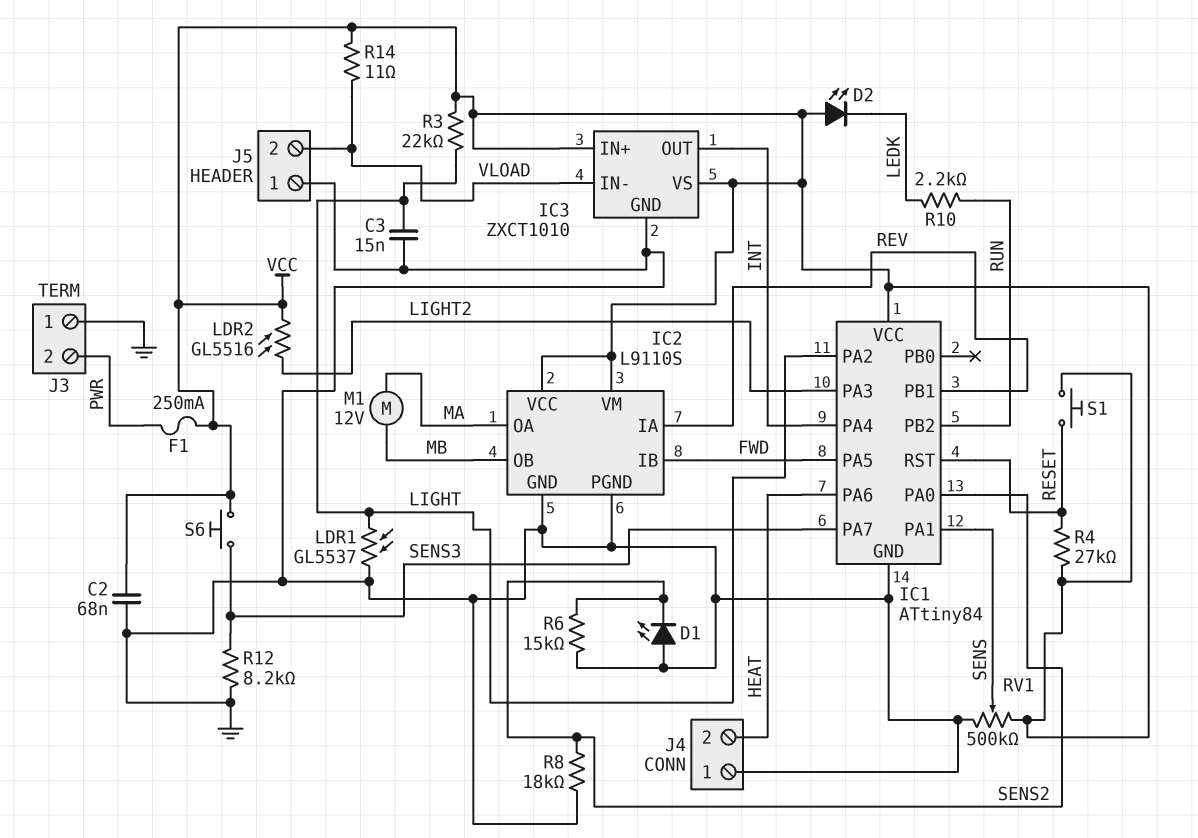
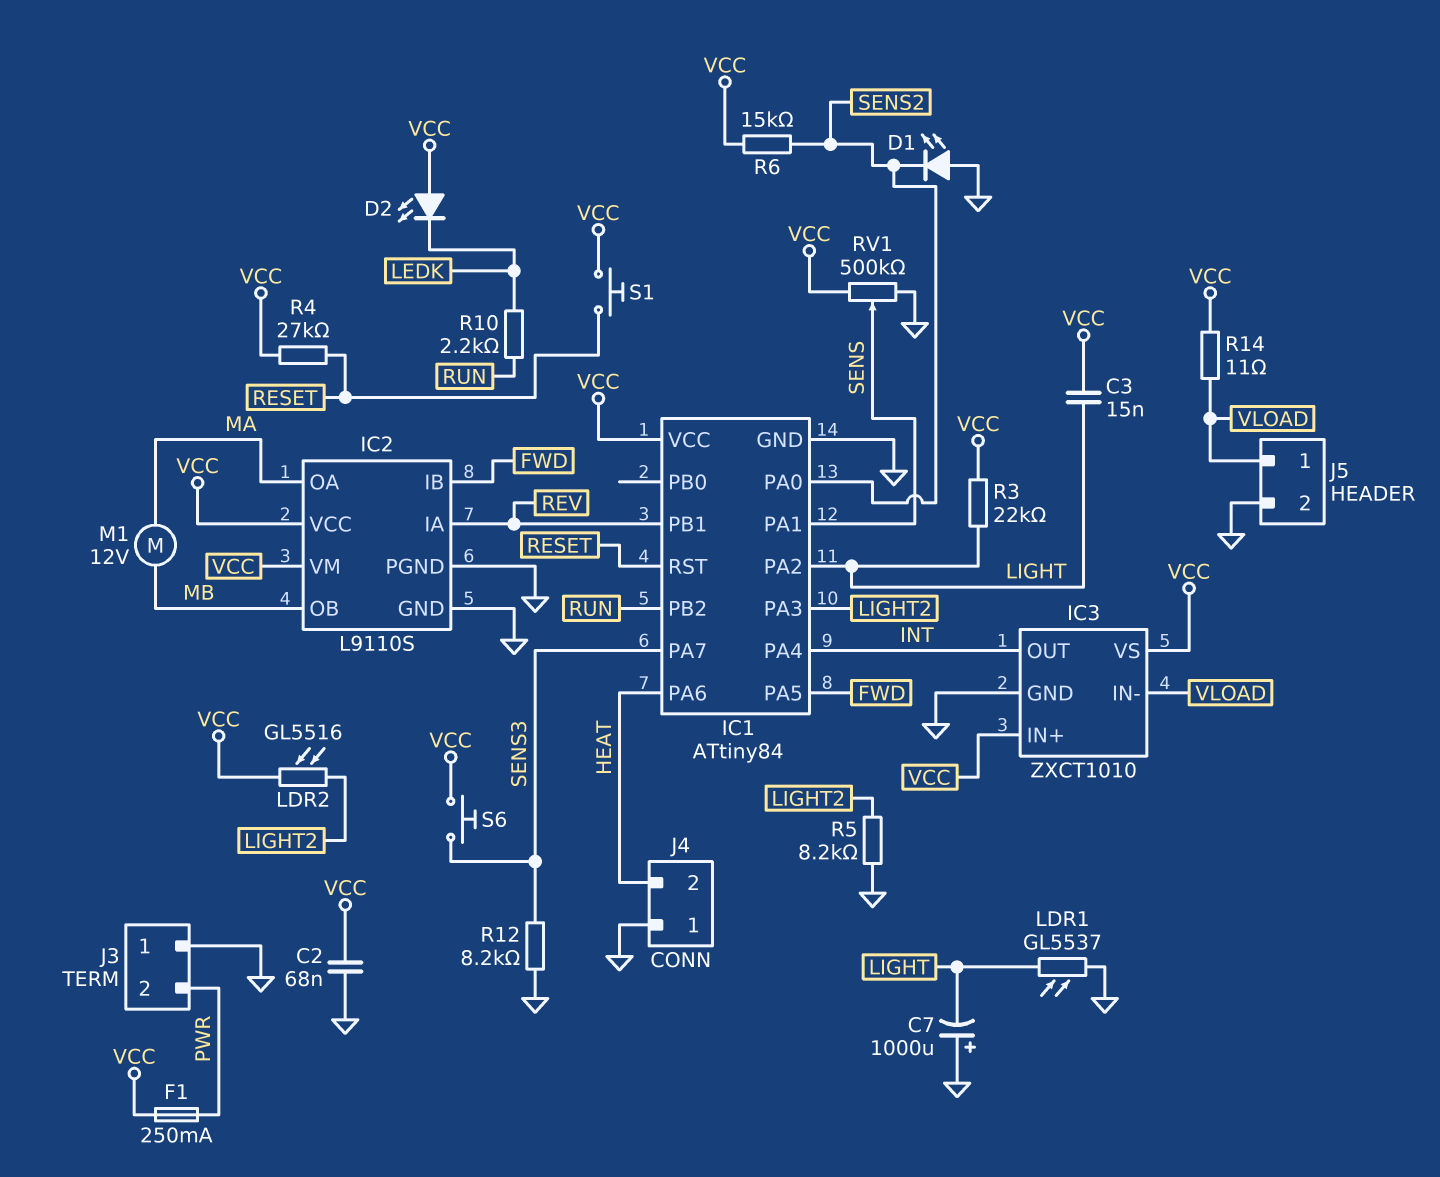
C3: 15nF (GND, LIGHT) -> 15nF (LIGHT, VCC)
C7: none -> 1000uF (plus GND, minus LIGHT)
J5 pin 1: GND -> VLOAD
J5 pin 2: VLOAD -> GND
R5: none -> 8.2k (GND, LIGHT2)
R6: 15k (GND, SENS2) -> 15k (SENS2, VCC)
R8: 18k (GND, SENS2) -> none

